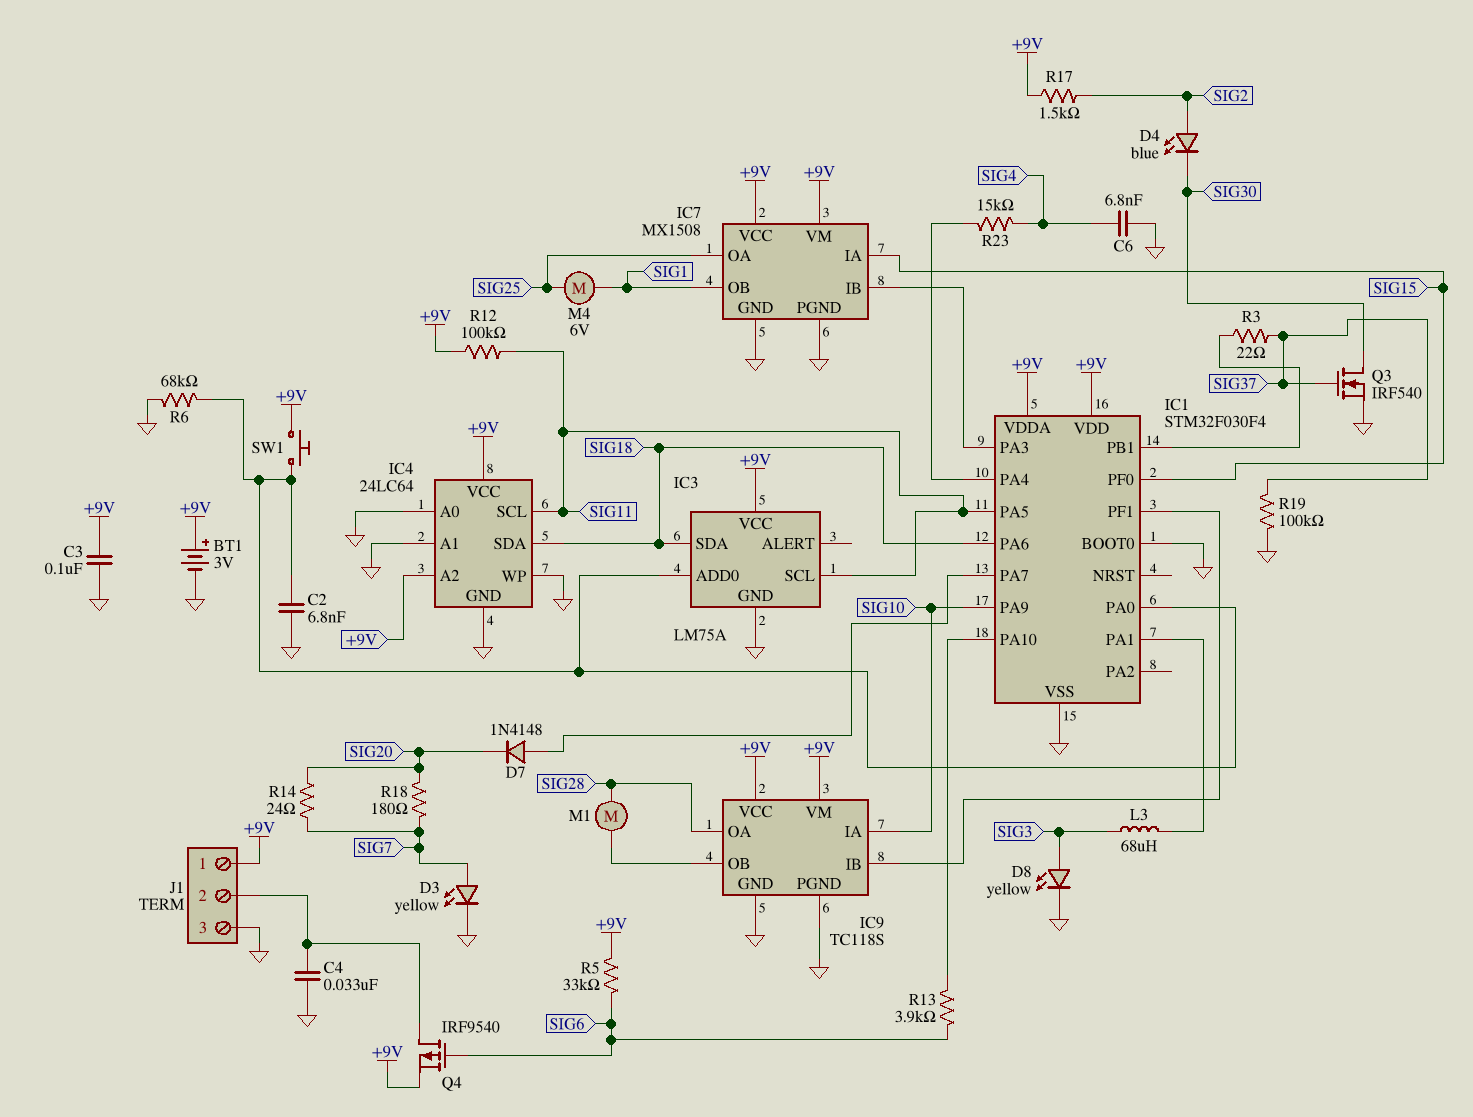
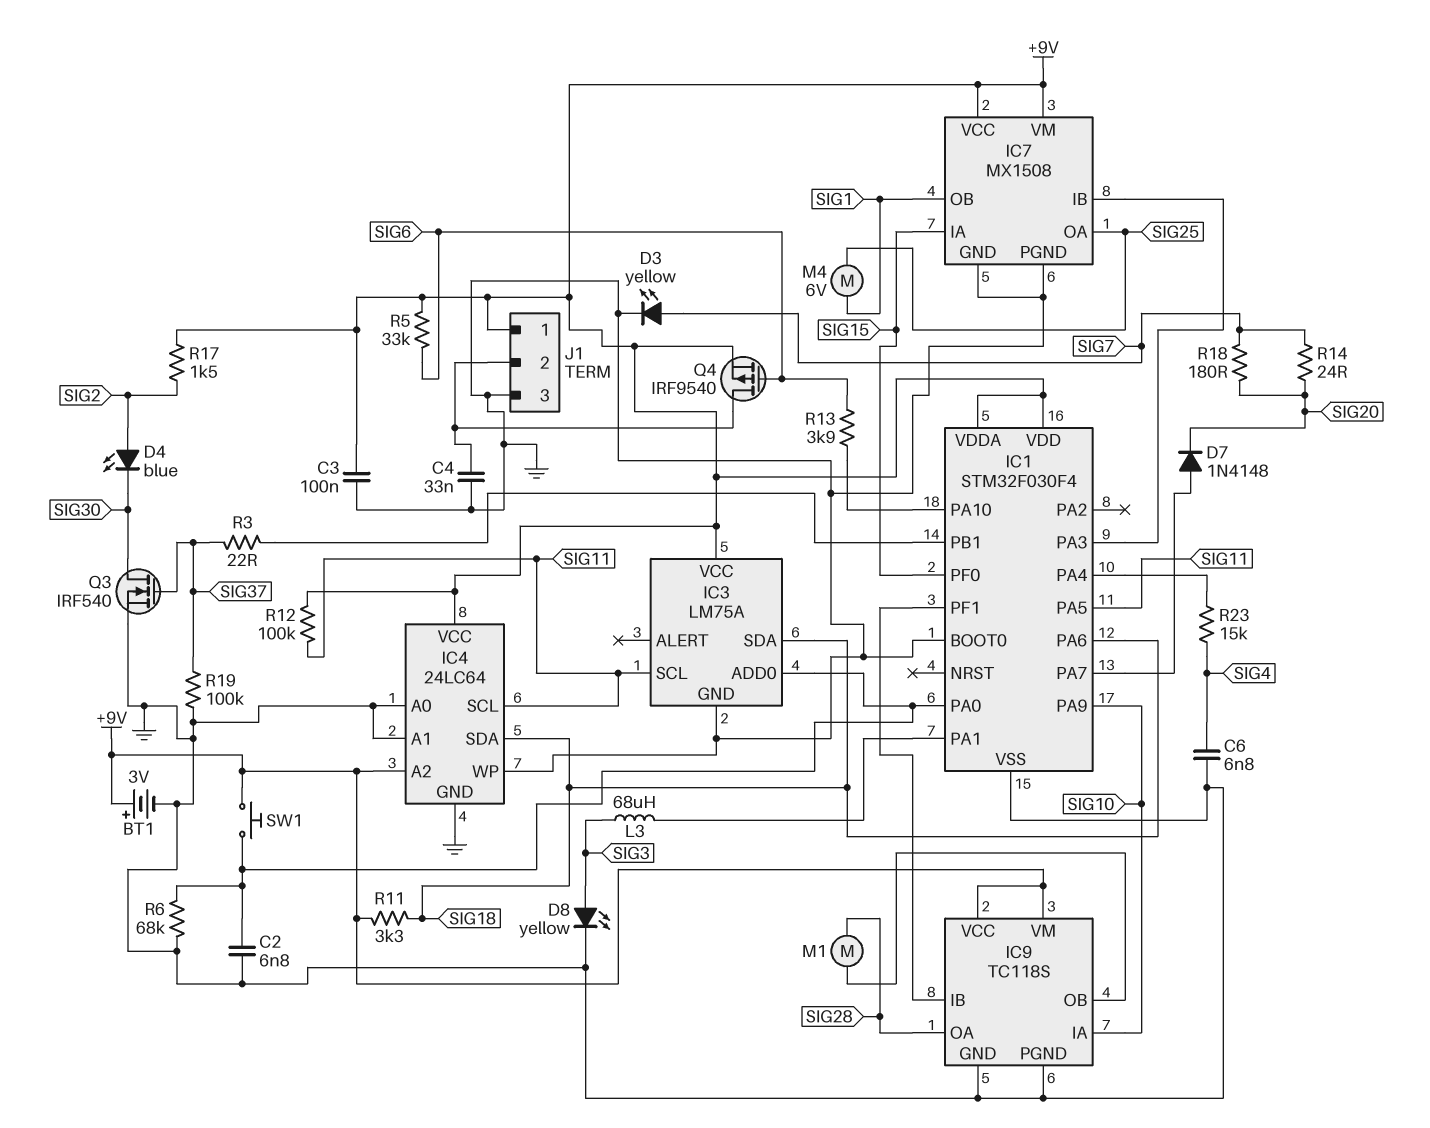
R11: none -> 3.3k (+9V, SIG18)

